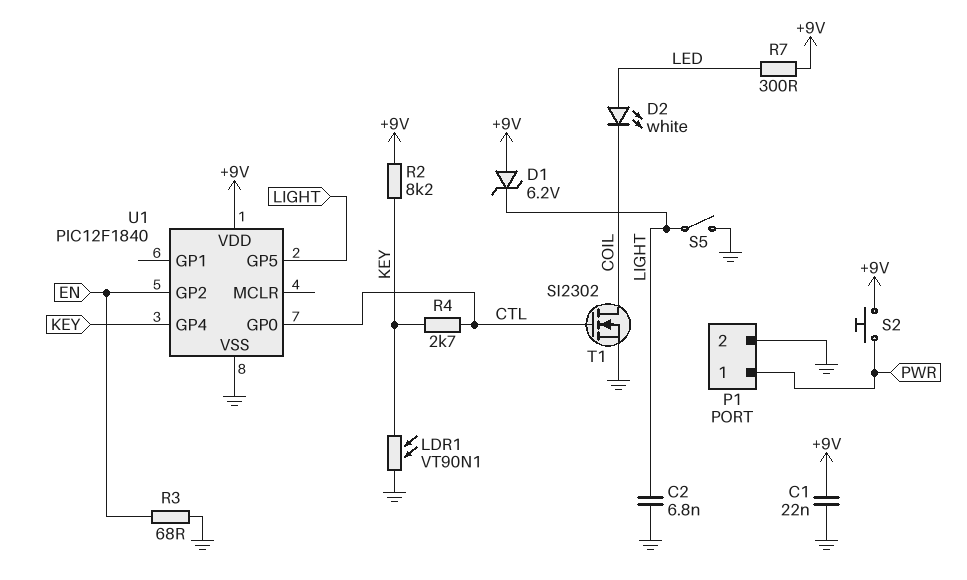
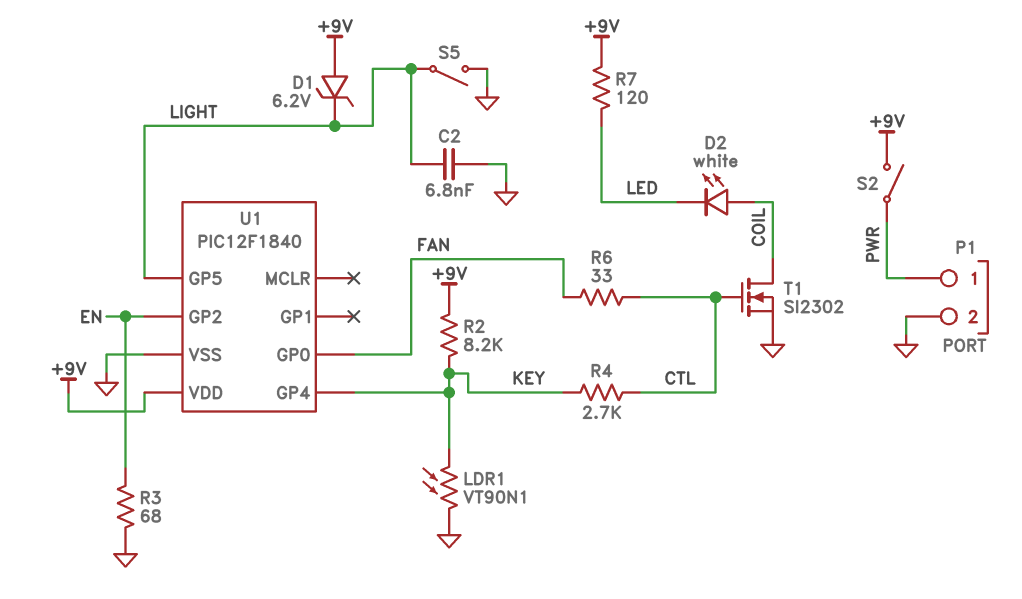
C1: 22nF (+9V, GND) -> none
D2: LED white (A LED, K COIL) -> LED white (A COIL, K LED)
R6: none -> 33 (CTL, FAN)
R7: 300 (+9V, LED) -> 120 (+9V, LED)
S2: button (+9V, PWR) -> switch (+9V, PWR)
U1 pin GP0: CTL -> FAN

